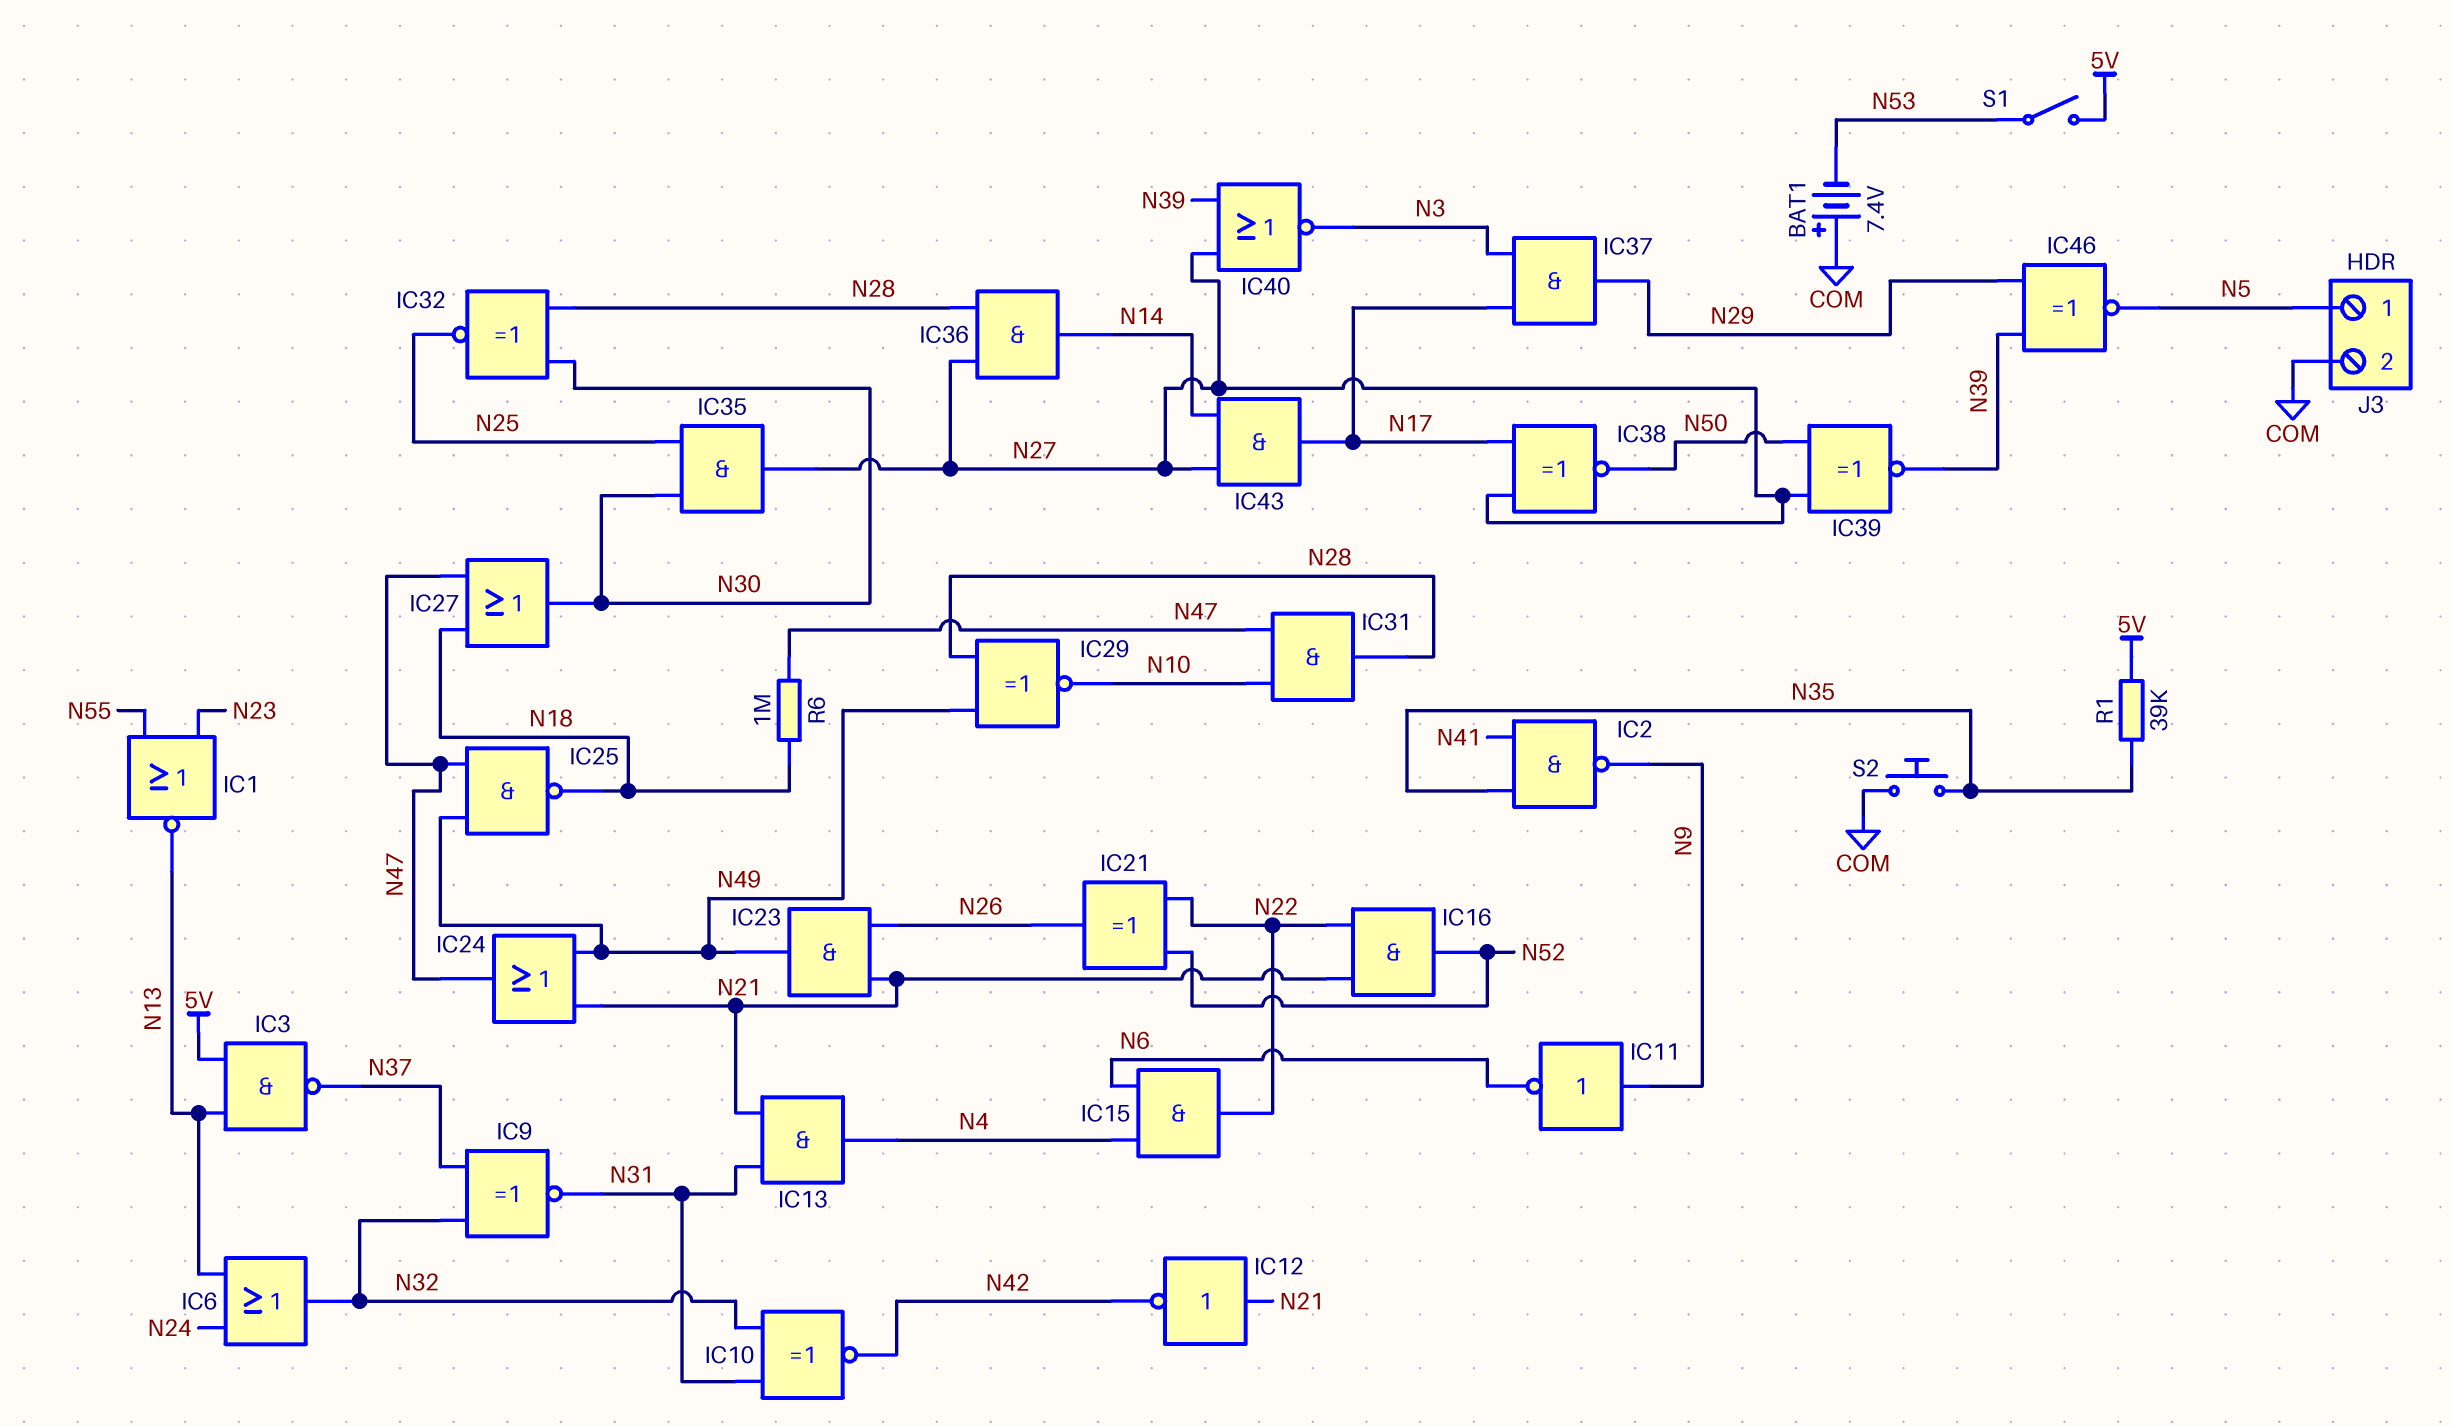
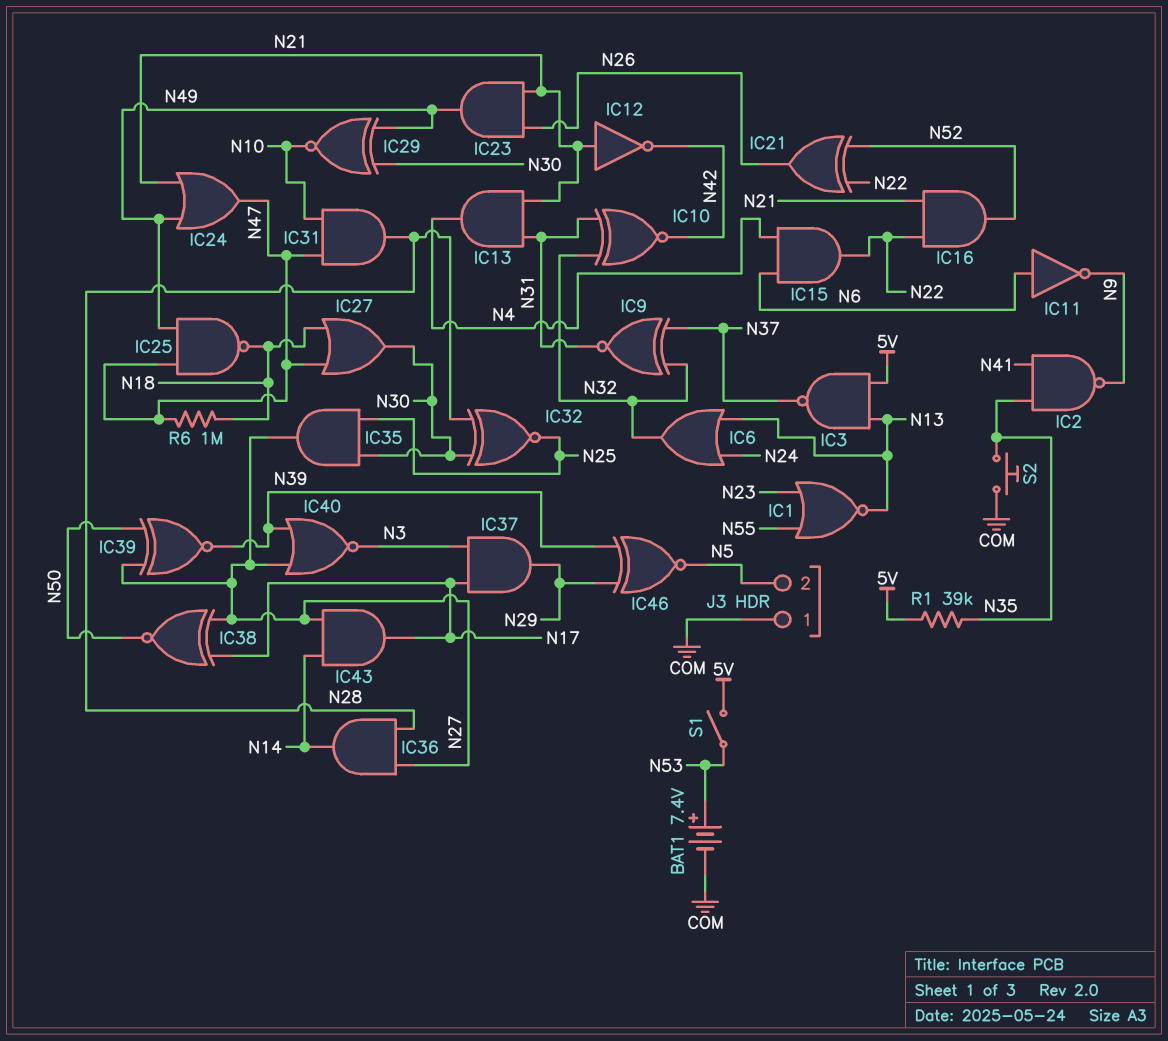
BAT1: 7.4V (plus COM, minus N53) -> 7.4V (plus N53, minus COM)
IC11: NOT (in N9, out N6) -> NOT (in N6, out N9)
IC29: XNOR (in N28, in N49, out N10) -> XNOR (in N30, in N49, out N10)
J3 pin 1: N5 -> COM
J3 pin 2: COM -> N5

